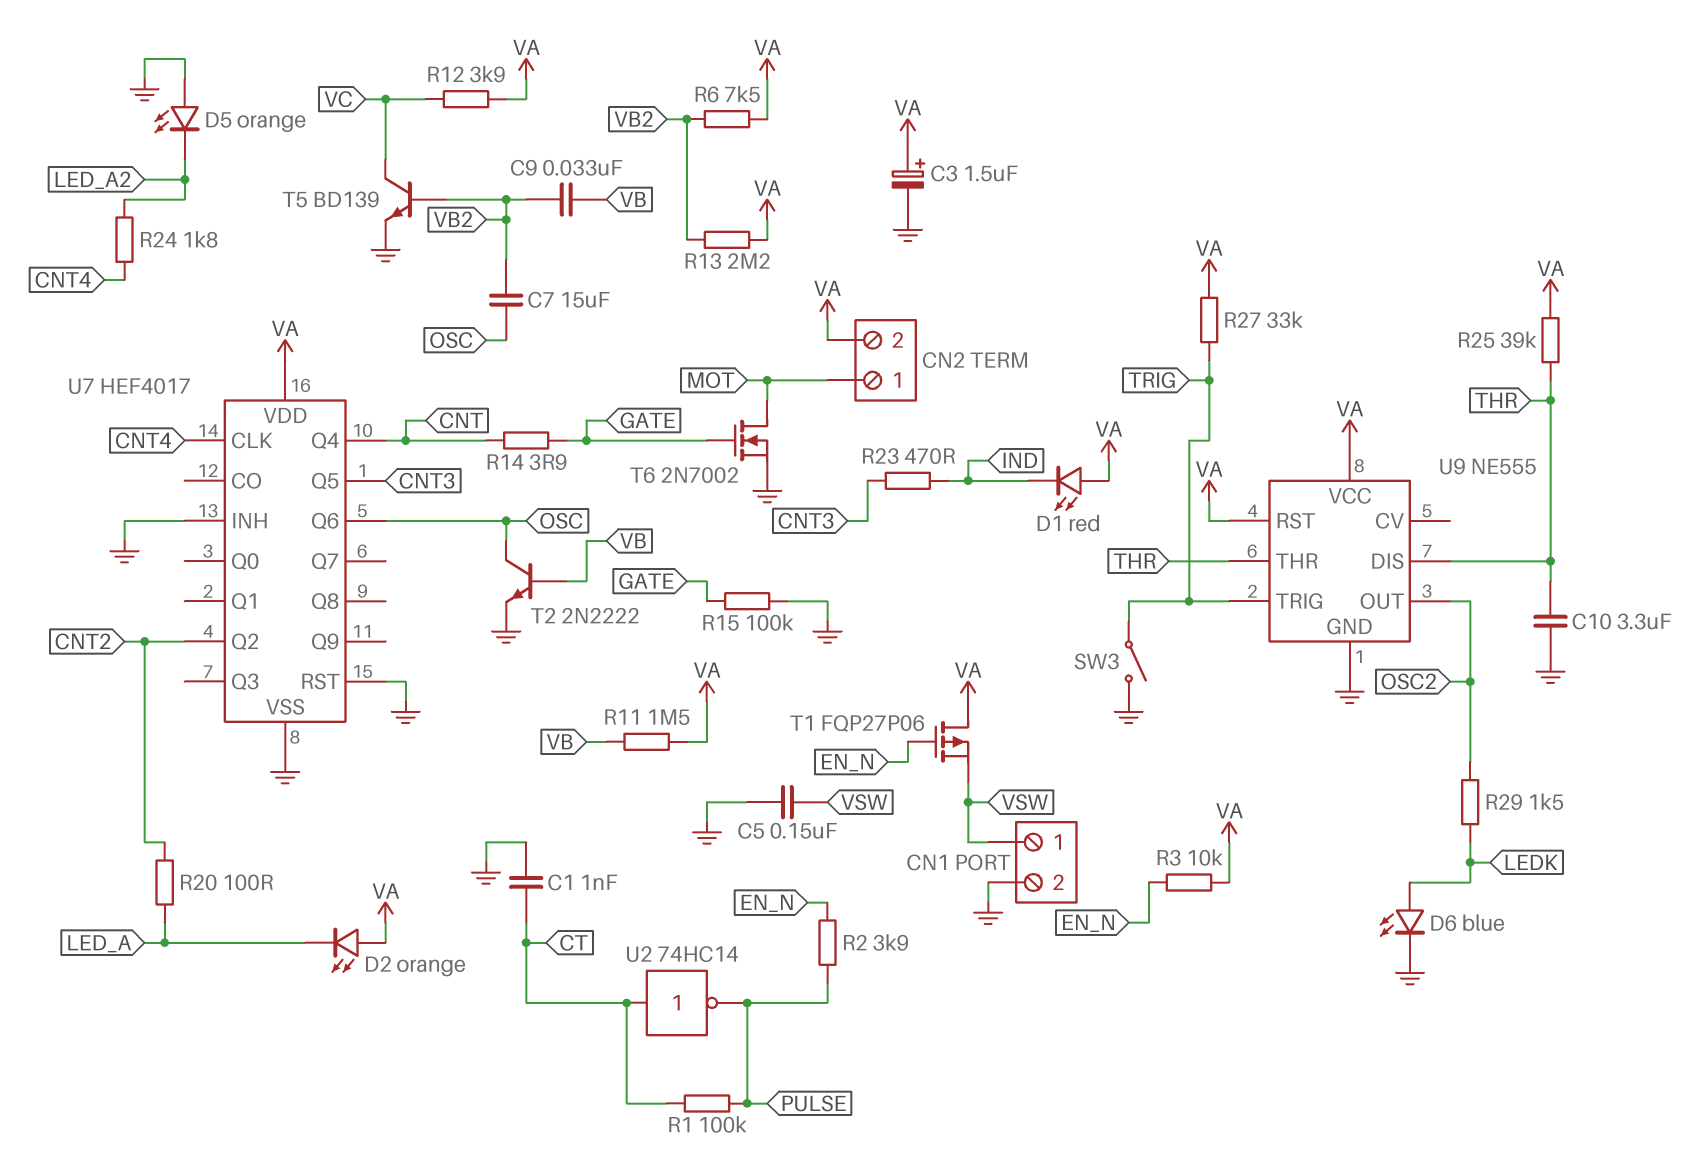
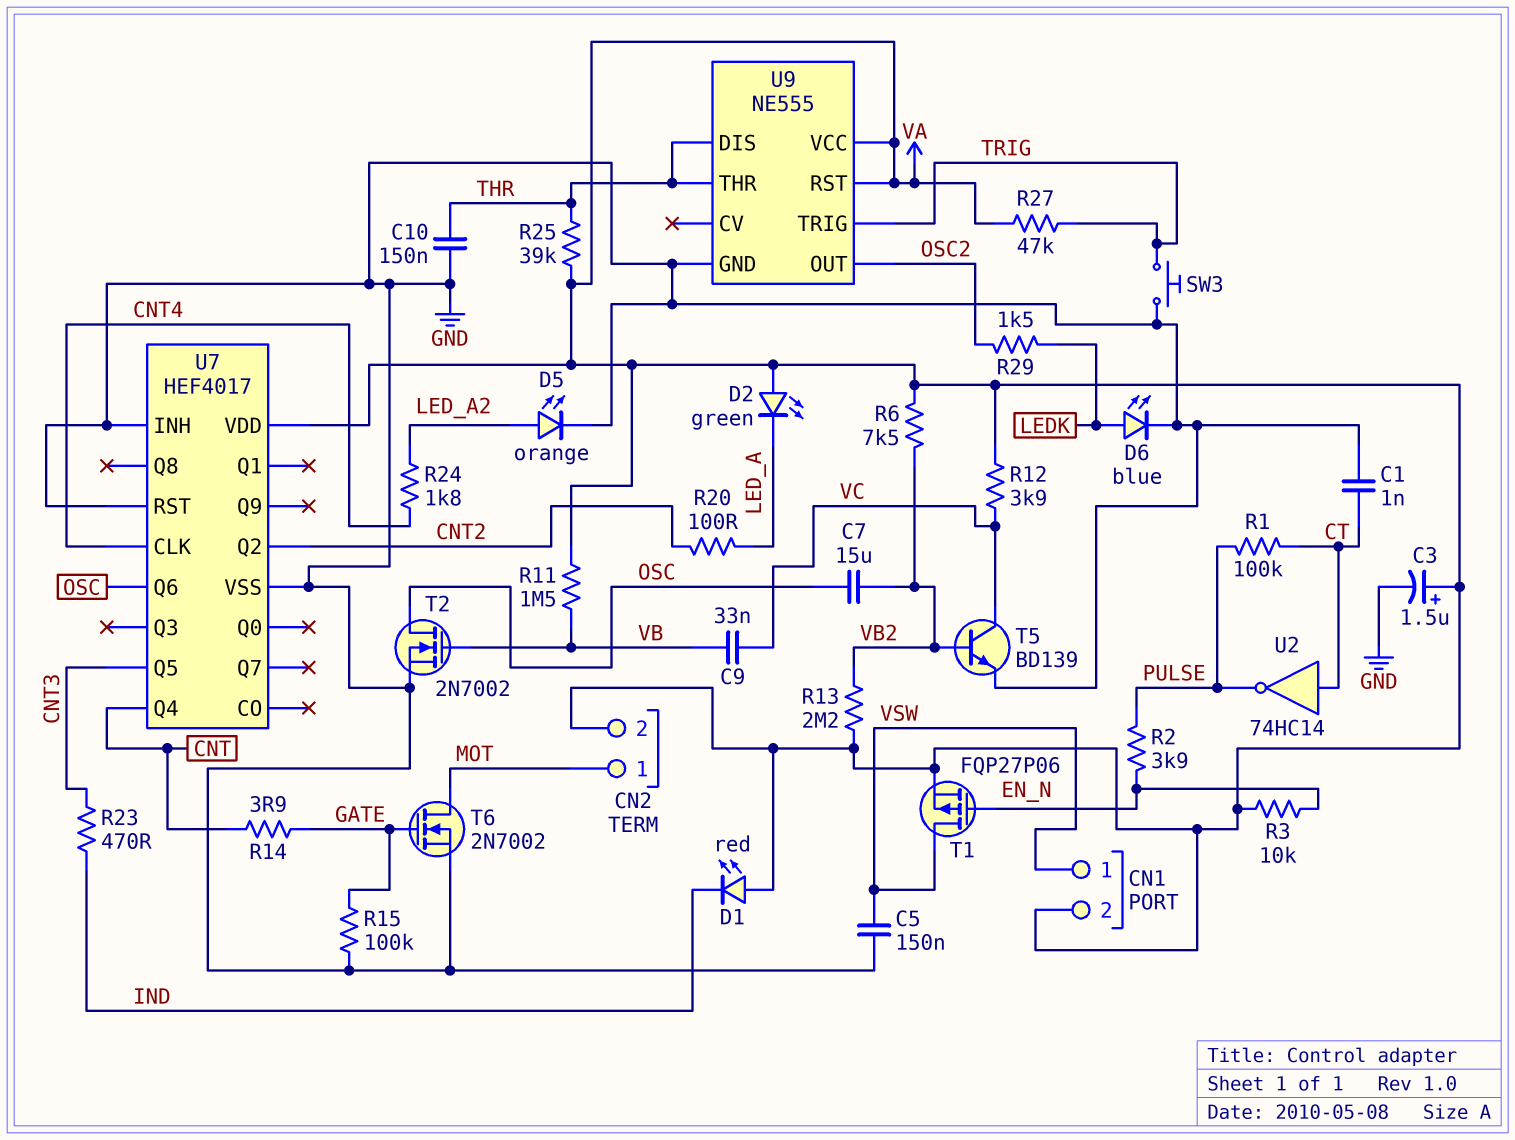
C9: 33nF (VB, VB2) -> 33nF (VB, VC)
C10: 3.3uF (GND, THR) -> 150nF (GND, THR)
CN1 pin 2: GND -> VA
D2: LED orange (A VA, K LED_A) -> LED green (A VA, K LED_A)
D5: LED orange (A GND, K LED_A2) -> LED orange (A LED_A2, K GND)
R27: 33k (TRIG, VA) -> 47k (TRIG, VA)
SW3: switch (GND, TRIG) -> button (GND, TRIG)
T1: PMOS FQP27P06 (G EN_N, D VA, S VSW) -> PMOS FQP27P06 (G EN_N, D VSW, S VA)
T2: NPN 2N2222 (B VB, C OSC, E GND) -> NMOS 2N7002 (G VB, D OSC, S GND)

